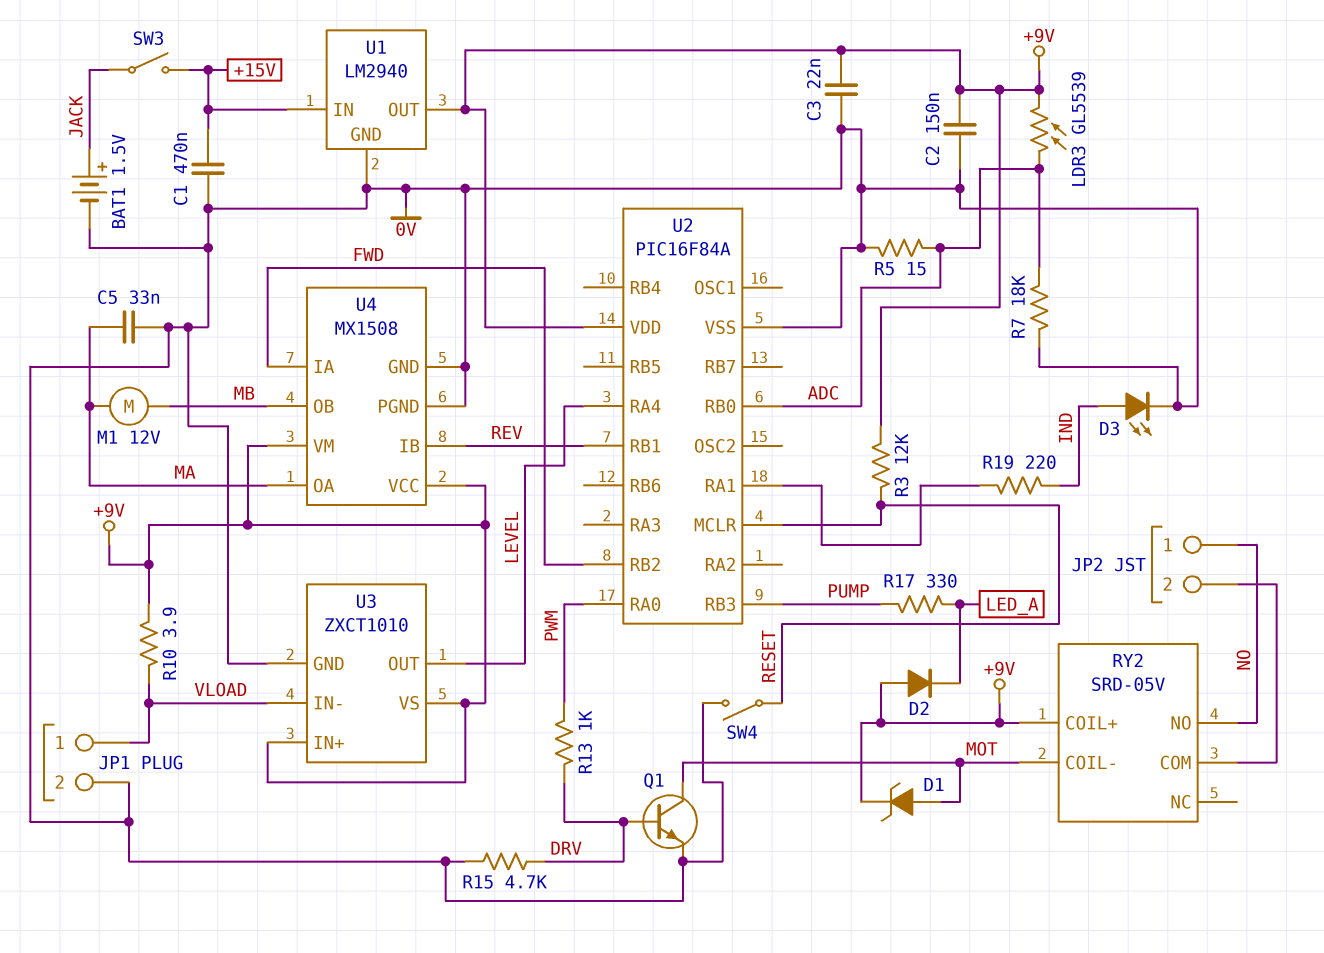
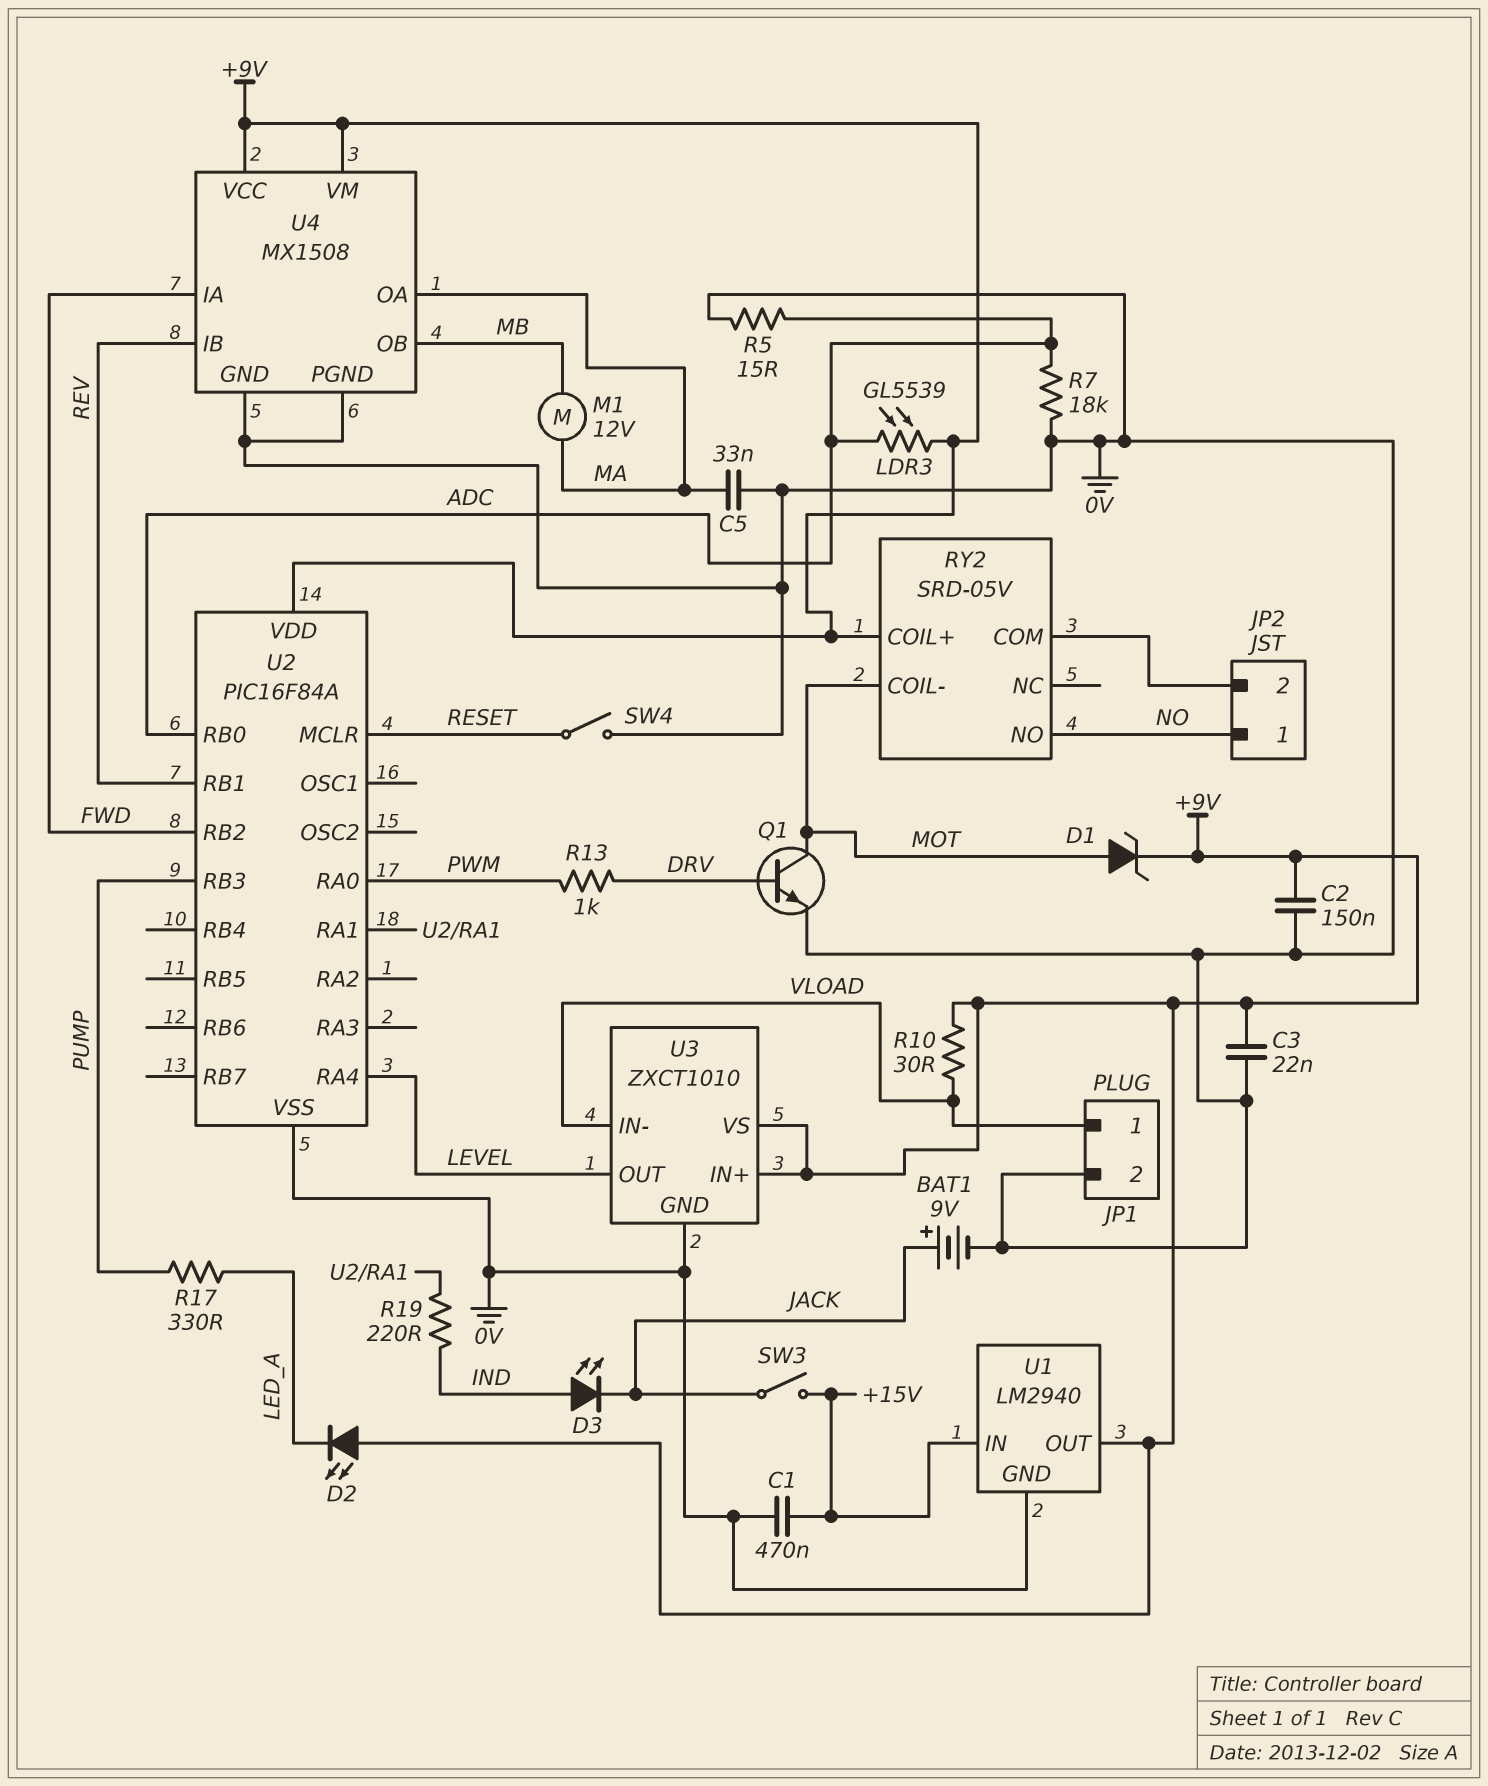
BAT1: 1.5V (plus JACK, minus 0V) -> 9V (plus JACK, minus 0V)
D2: diode (A +9V, K LED_A) -> LED (A +9V, K LED_A)
D3: LED (A IND, K 0V) -> LED (A IND, K JACK)
R3: 12k (+9V, RESET) -> none
R10: 3.9 (+9V, VLOAD) -> 30 (+9V, VLOAD)
R15: 4.7k (0V, DRV) -> none

